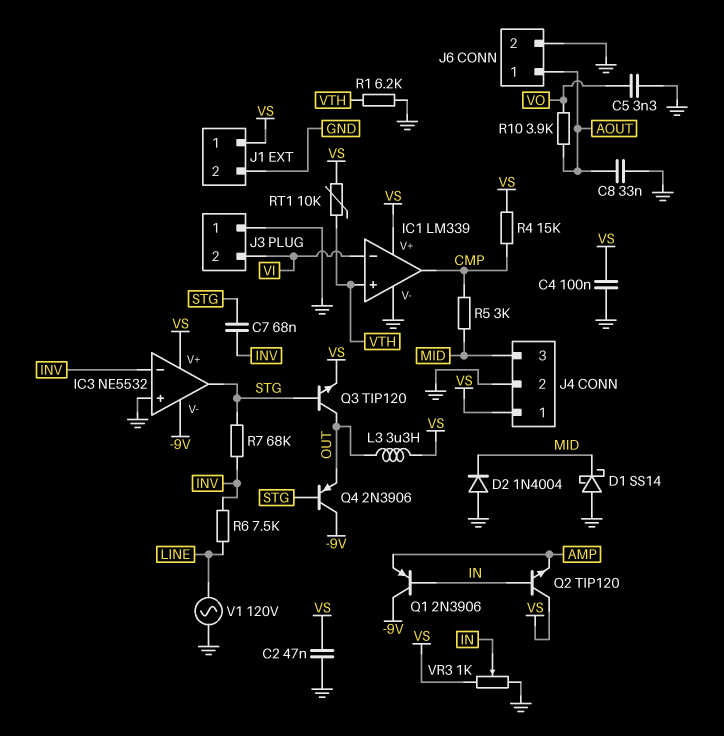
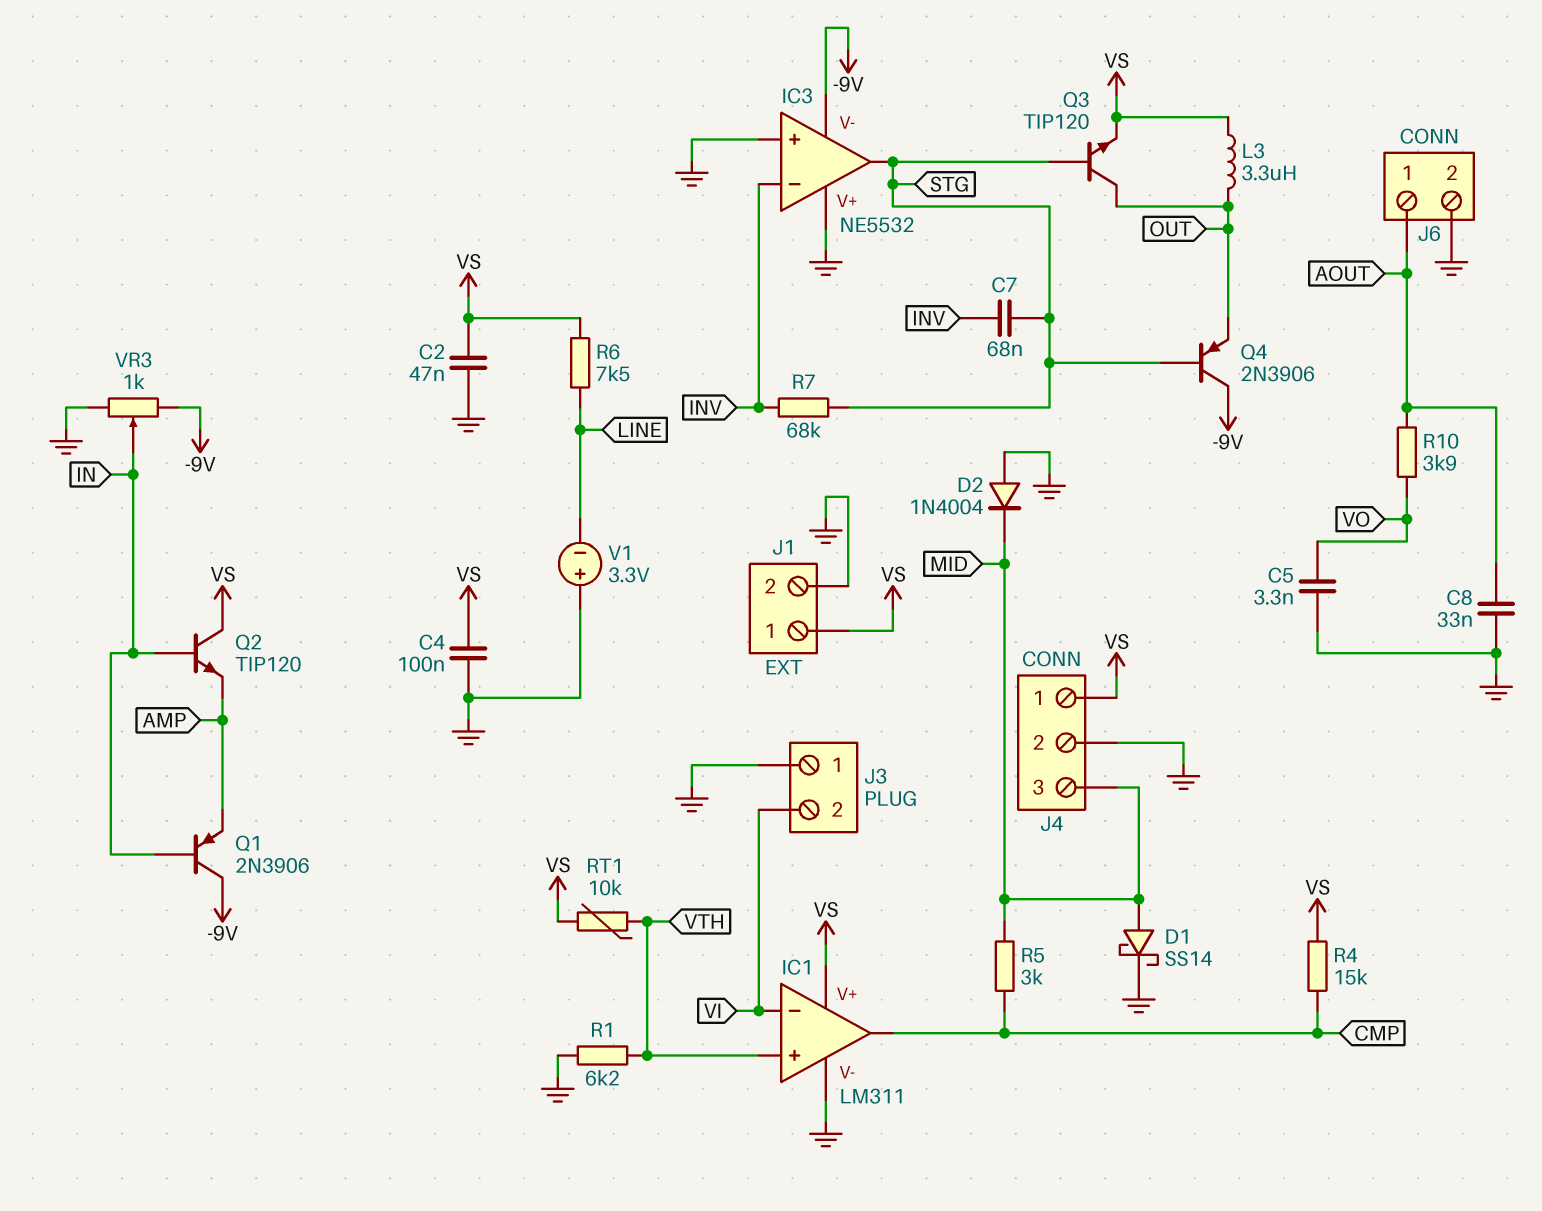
D1: schottky SS14 (A GND, K MID) -> schottky SS14 (A MID, K GND)
IC1: LM339 -> LM311
IC3 pin V+: VS -> GND
R6: 7.5k (INV, LINE) -> 7.5k (LINE, VS)
V1: AC 120V (GND, LINE) -> 3.3V (plus GND, minus LINE)
VR3: 1k (GND, VS, wiper IN) -> 1k (-9V, GND, wiper IN)

